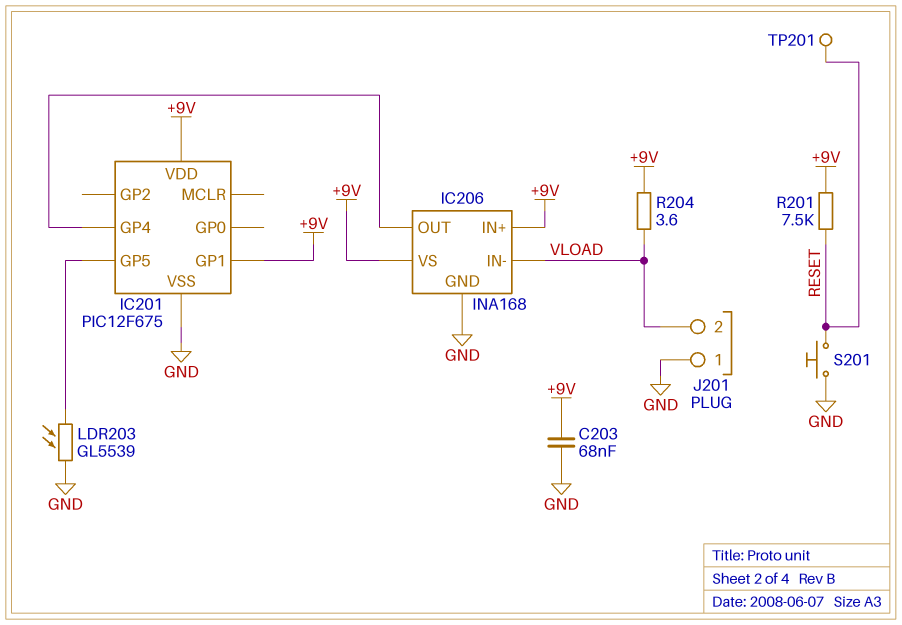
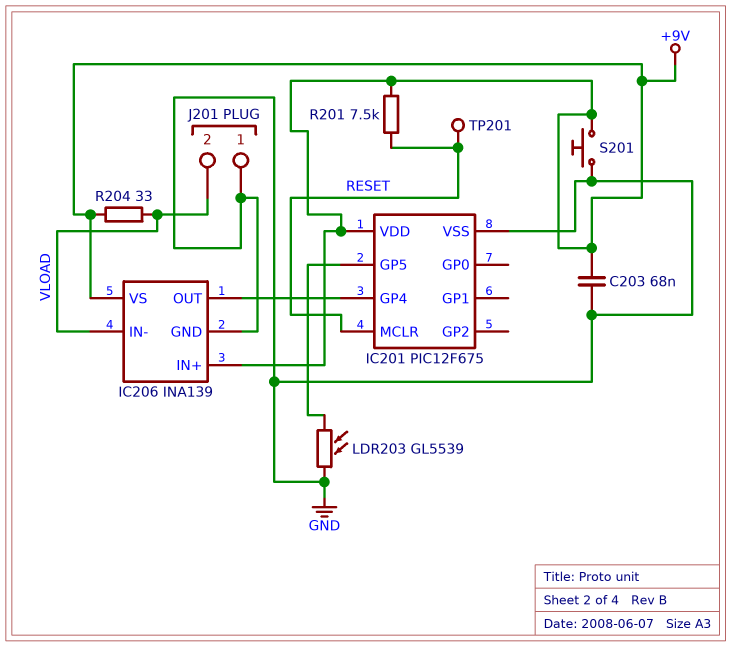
IC201 pin GP1: +9V -> none
IC201 pin MCLR: none -> RESET
IC206: INA168 -> INA139
R204: 3.6 (+9V, VLOAD) -> 33 (+9V, VLOAD)
S201: button (GND, RESET) -> button (+9V, GND)

